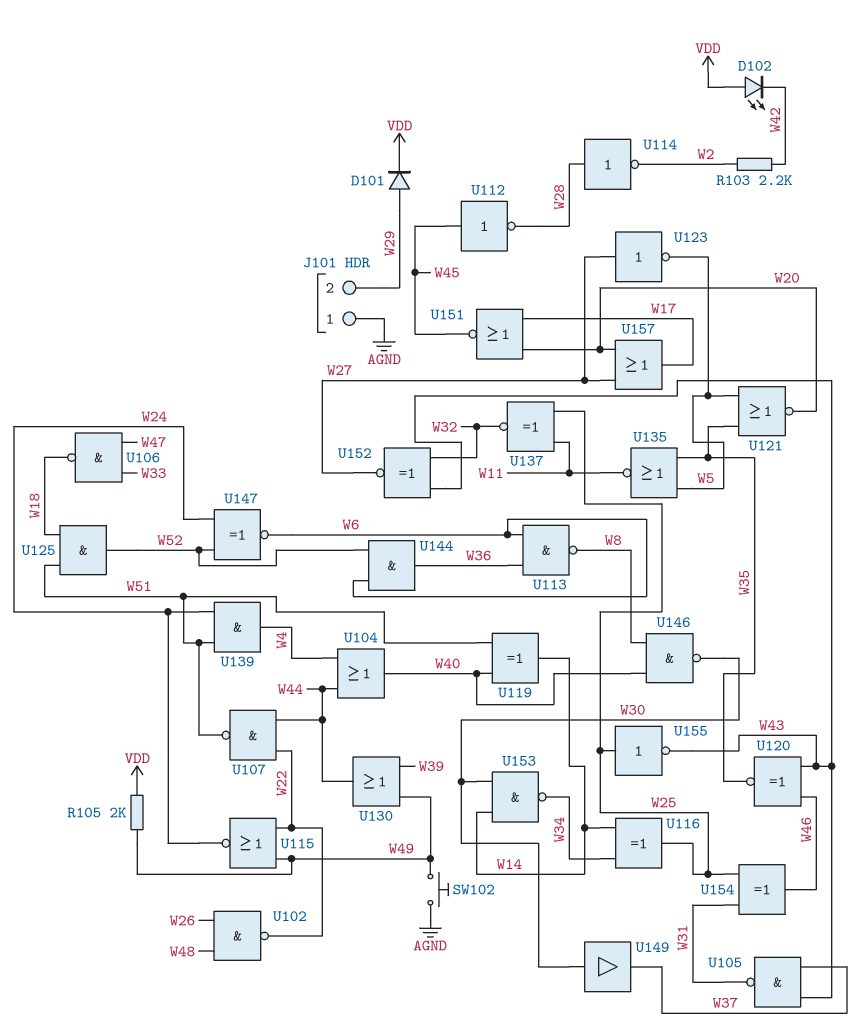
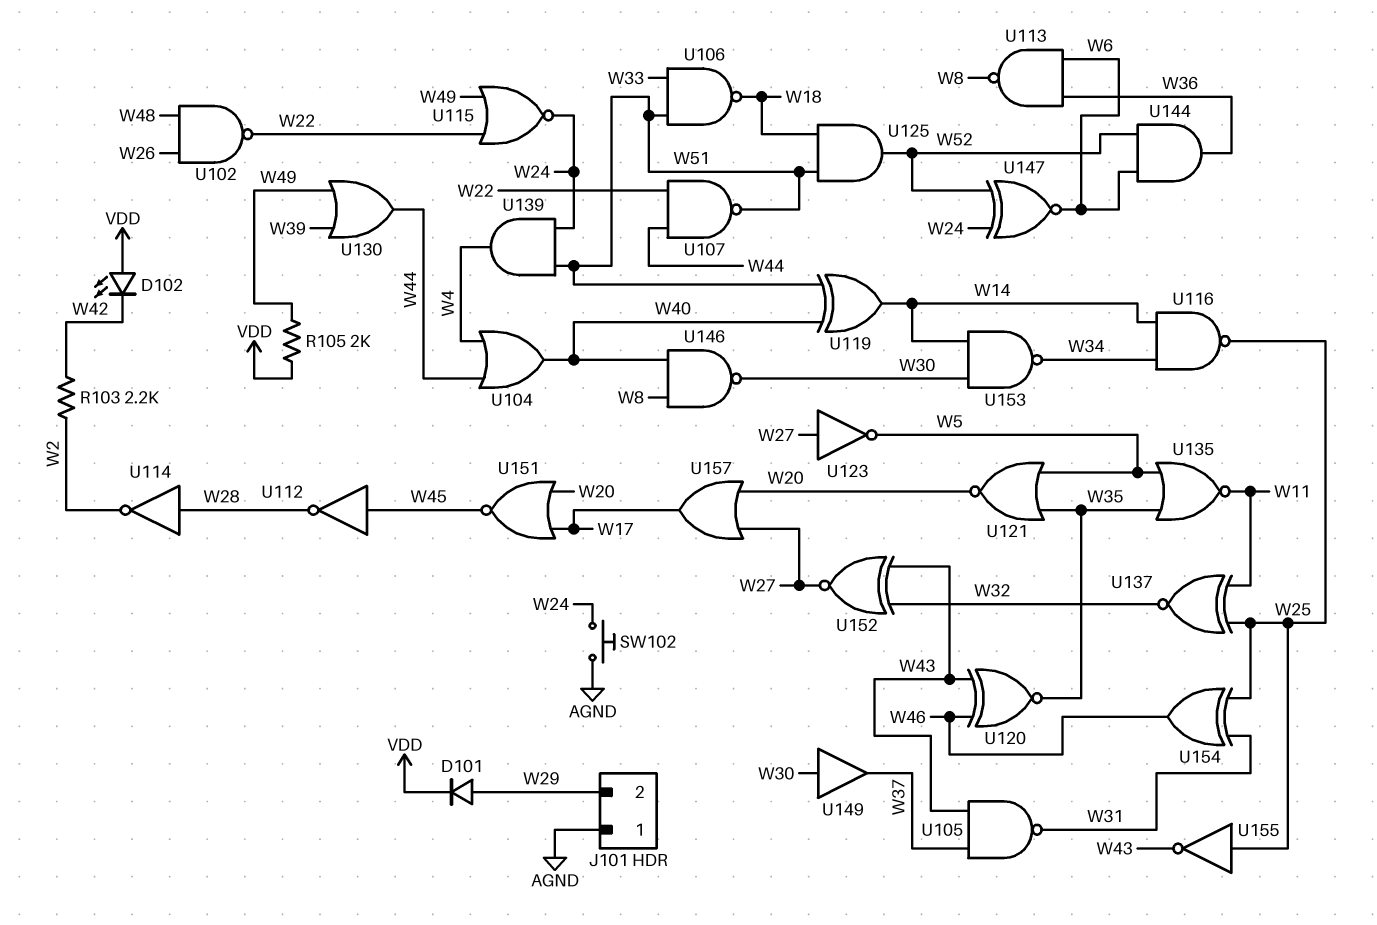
SW102: button (AGND, W49) -> button (AGND, W24)
U106: NAND (in W33, in W47, out W18) -> NAND (in W33, in W51, out W18)
U116: XOR (in W14, in W34, out W25) -> NAND (in W14, in W34, out W25)

